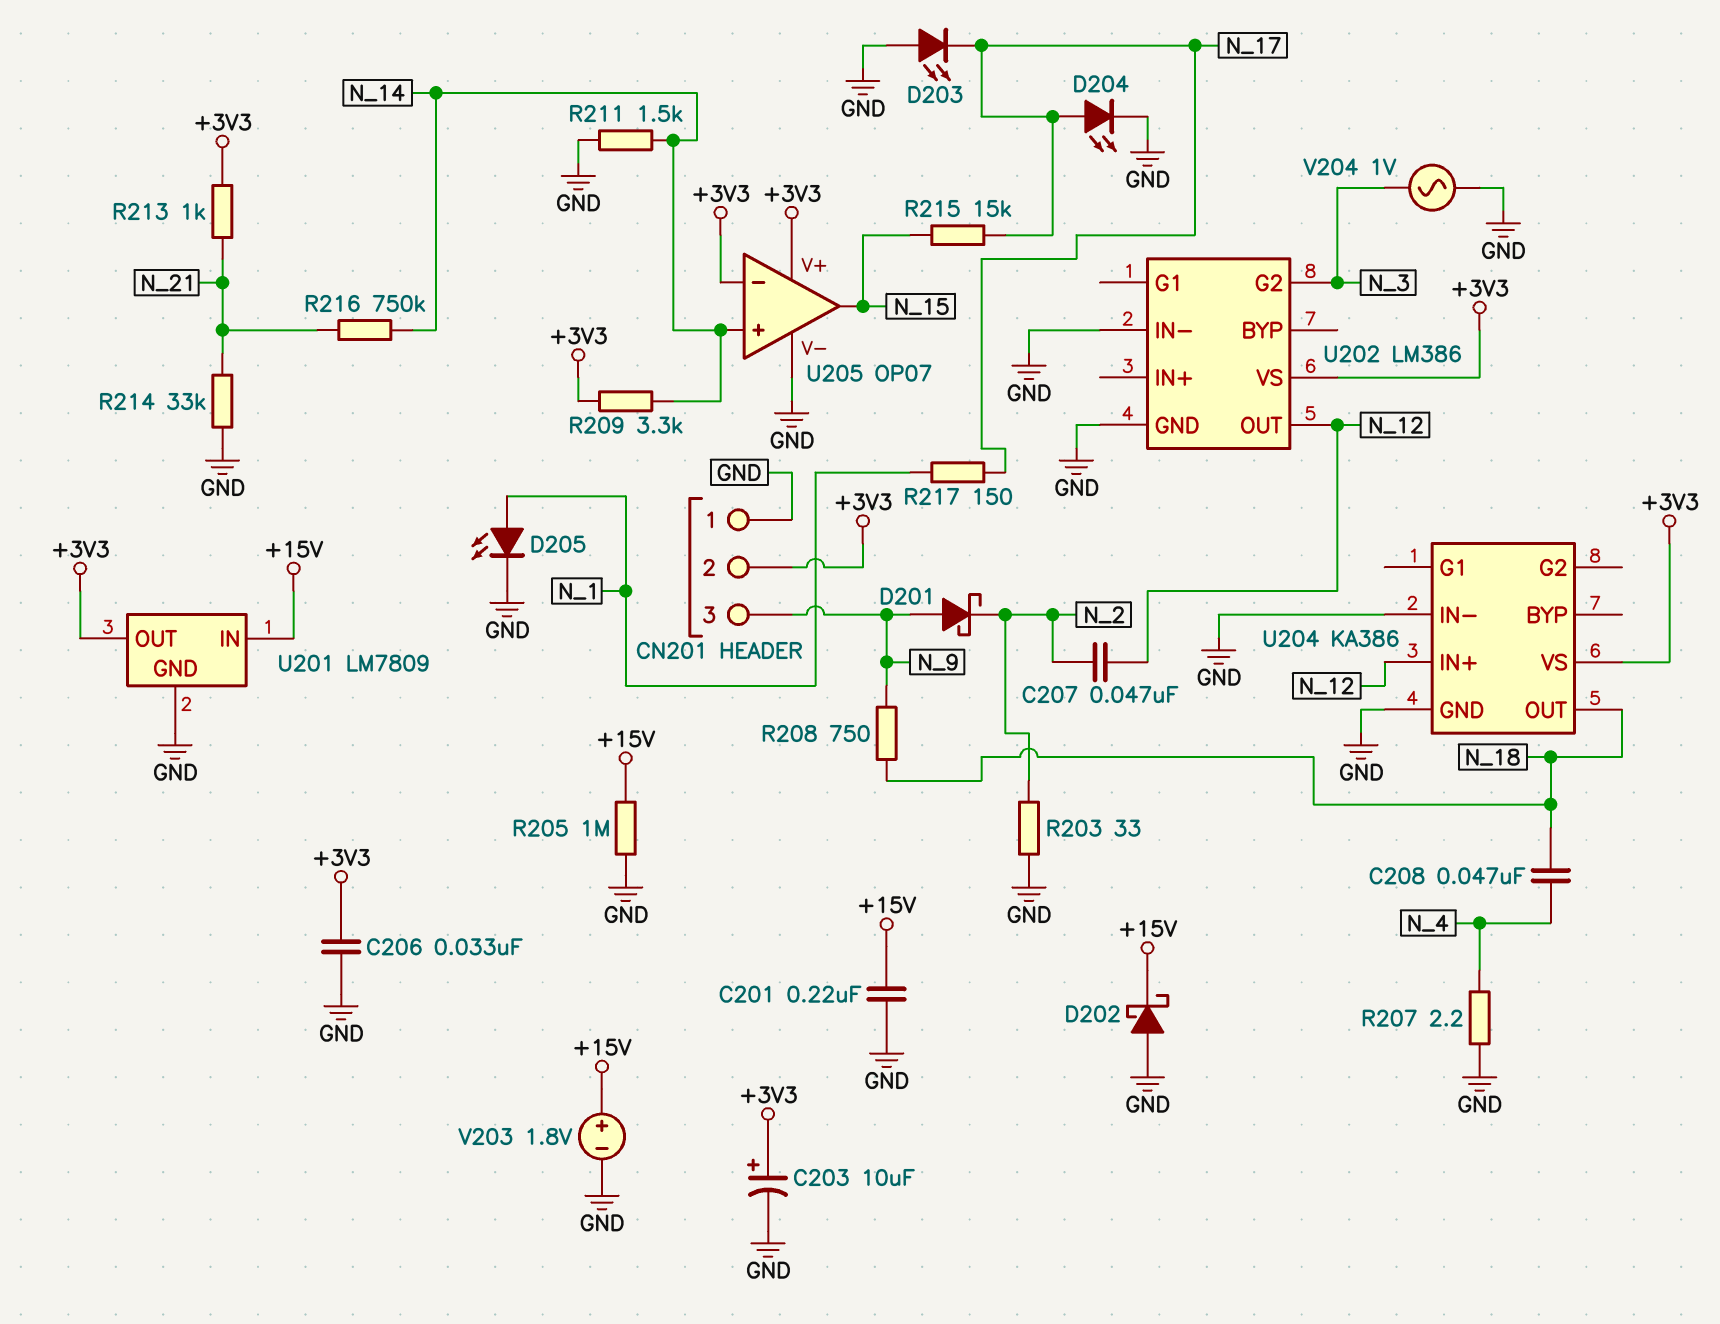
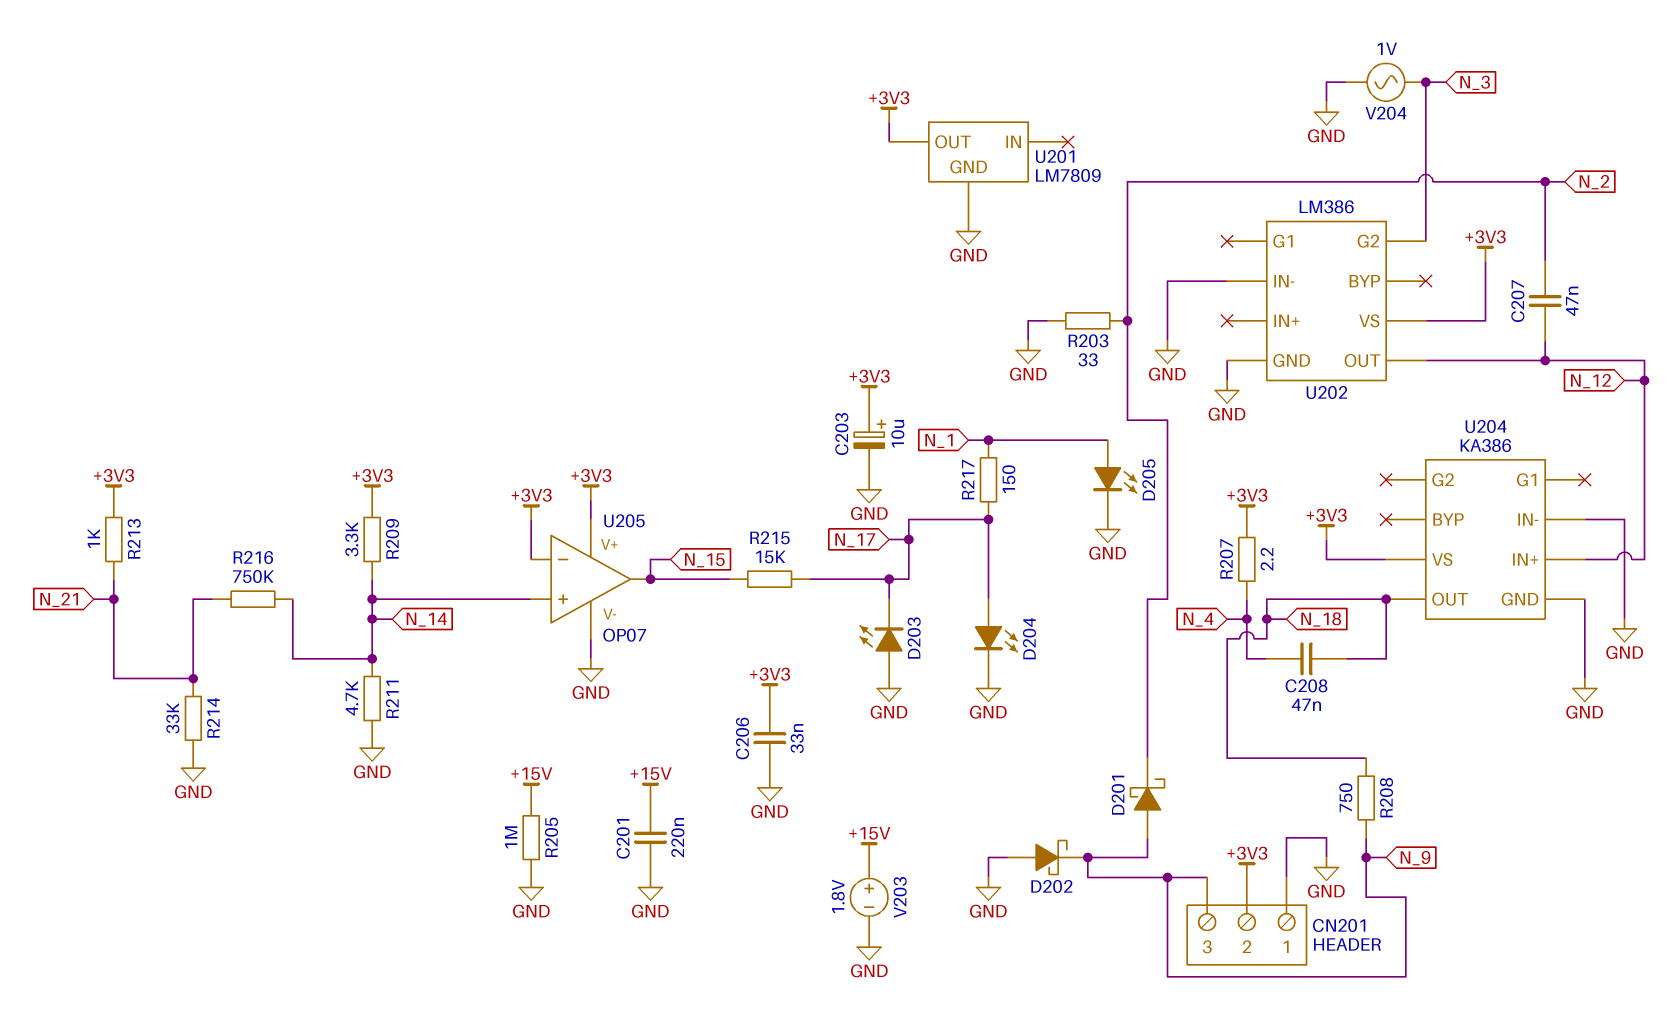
D202: schottky (A GND, K +15V) -> schottky (A GND, K N_9)
R207: 2.2 (GND, N_4) -> 2.2 (+3V3, N_4)
R211: 1.5k (GND, N_14) -> 4.7k (GND, N_14)
U201 pin IN: +15V -> none

